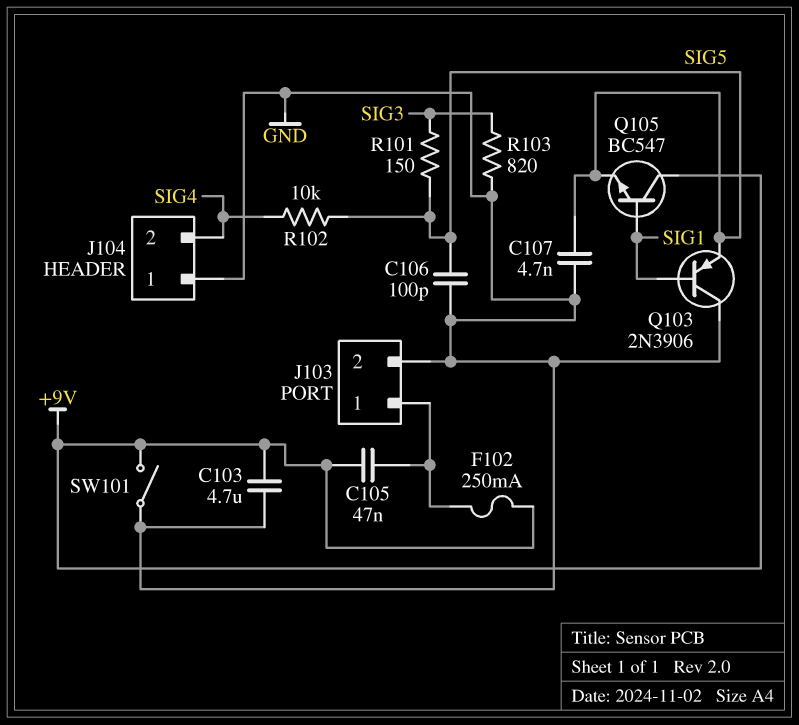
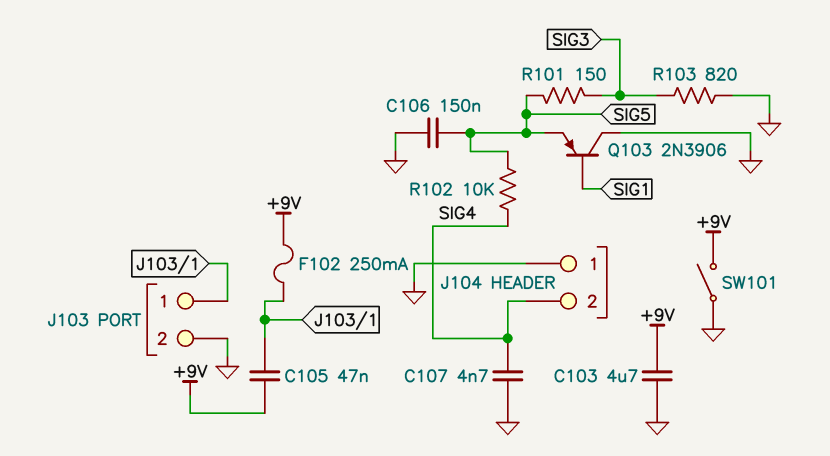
C106: 100pF (GND, SIG5) -> 150nF (GND, SIG5)
C107: 4.7nF (GND, SIG5) -> 4.7nF (GND, SIG4)
Q105: NPN BC547 (B SIG1, C +9V, E SIG5) -> none

